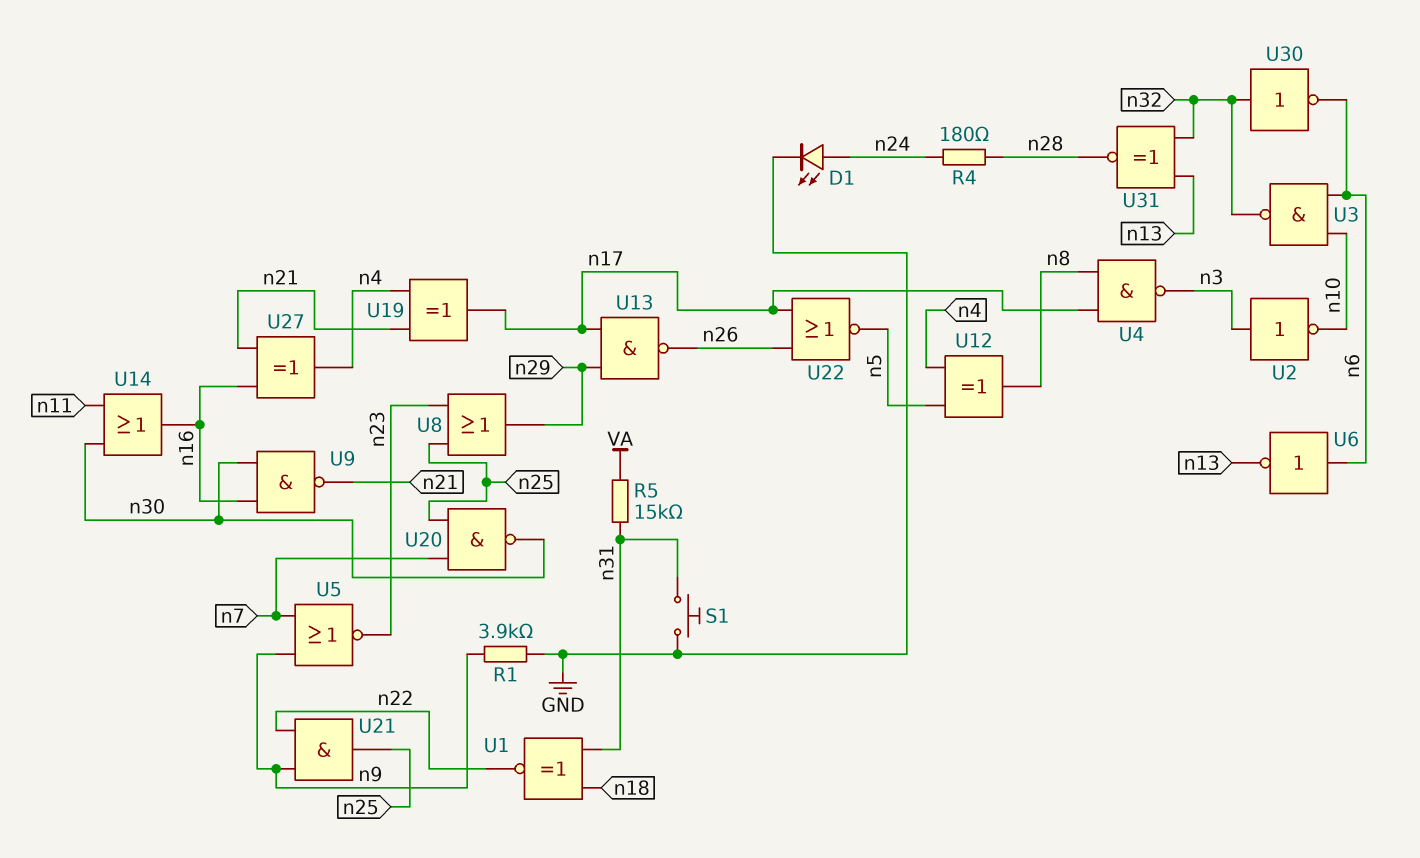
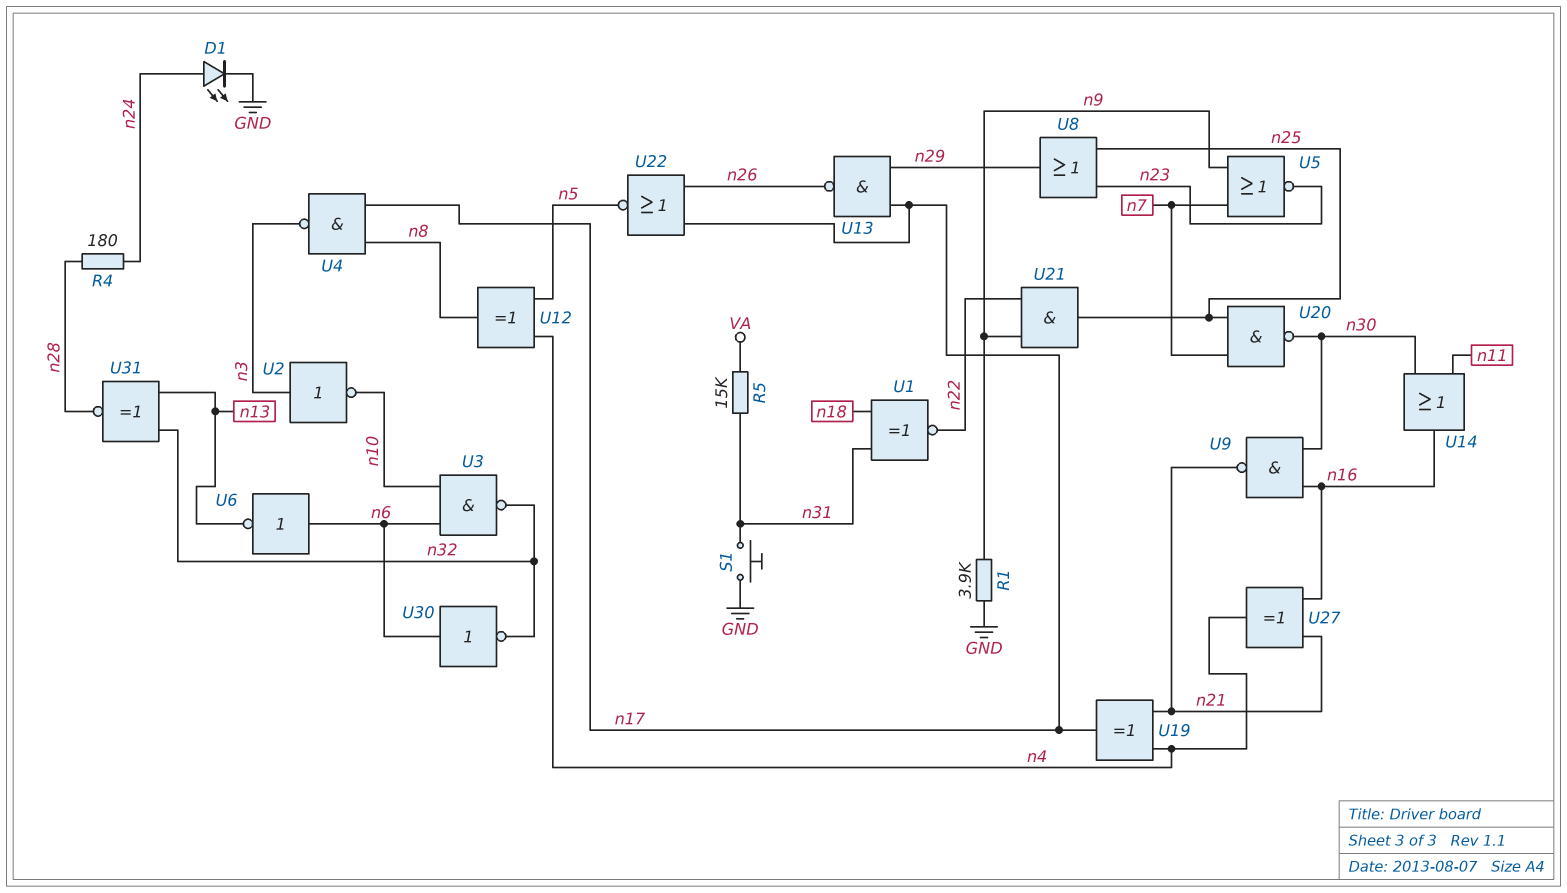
U30: NOT (in n32, out n6) -> NOT (in n6, out n32)

